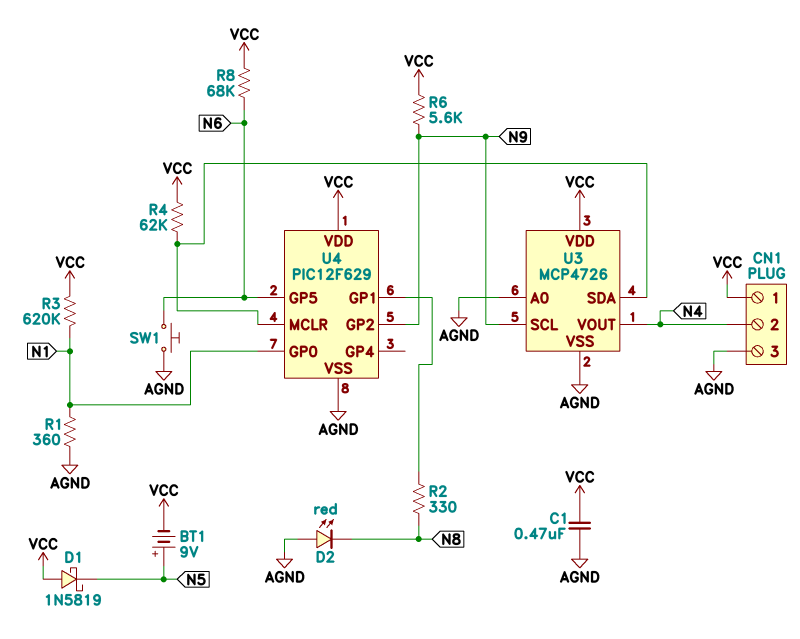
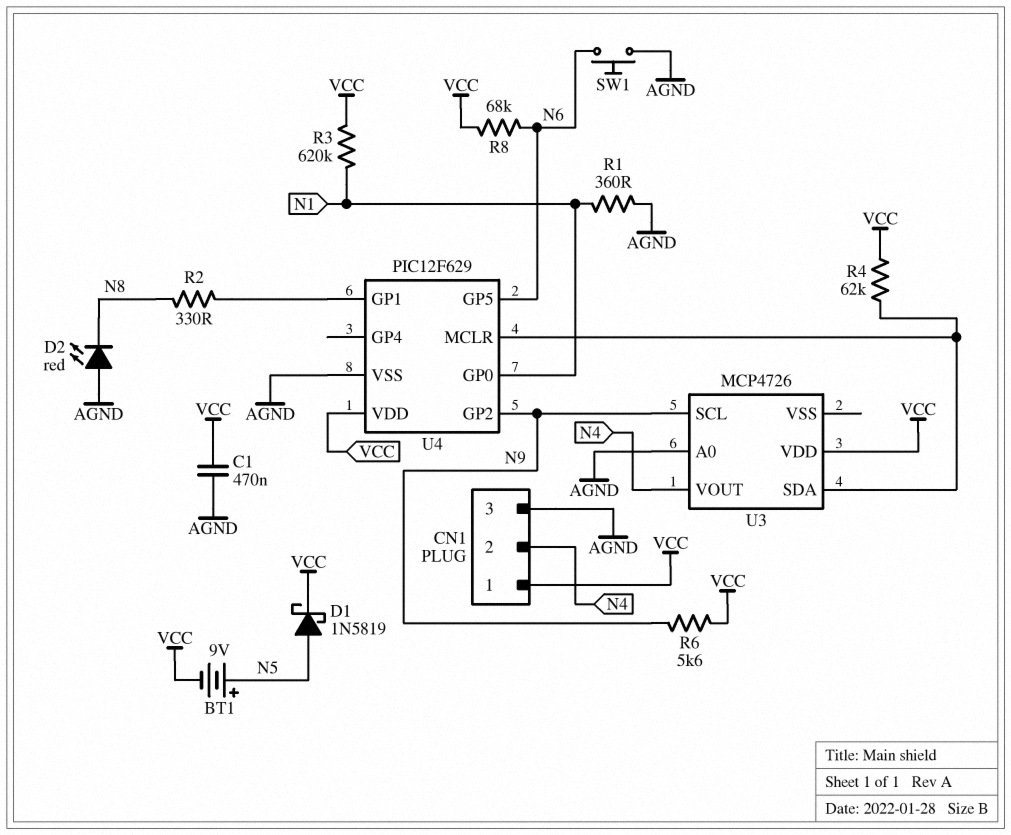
D1: schottky 1N5819 (A VCC, K N5) -> schottky 1N5819 (A N5, K VCC)
U3 pin VSS: AGND -> none

